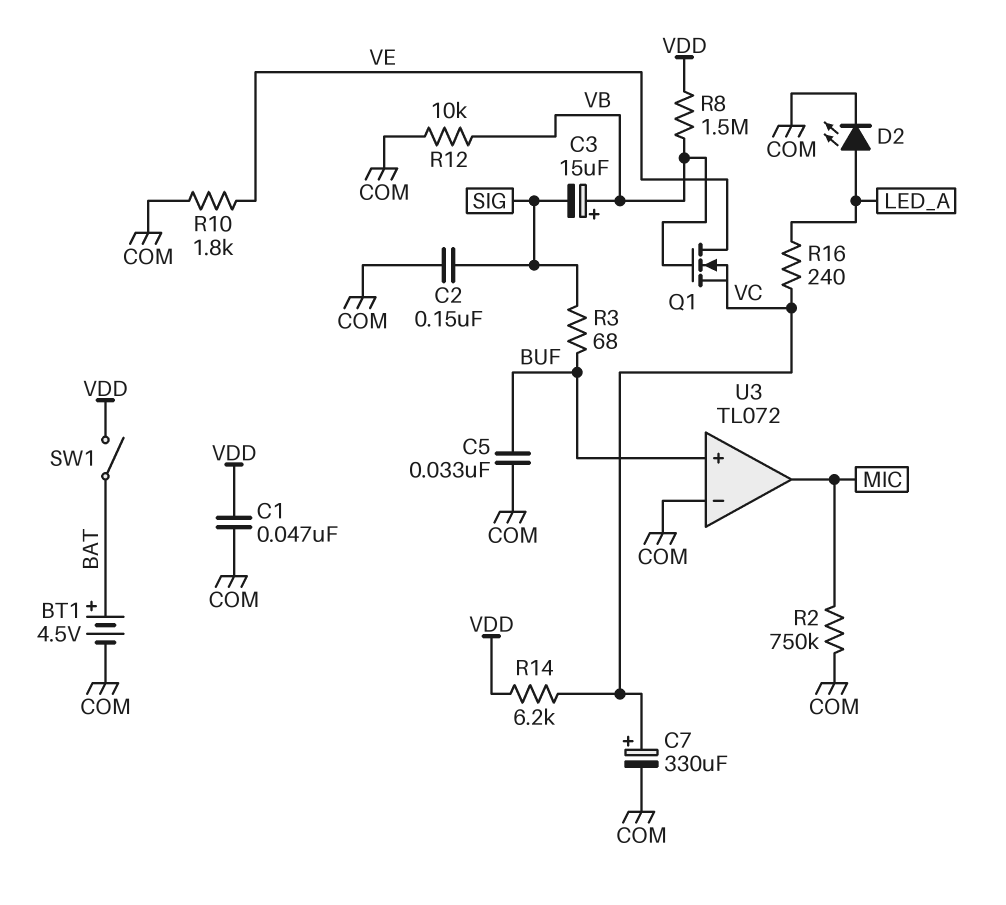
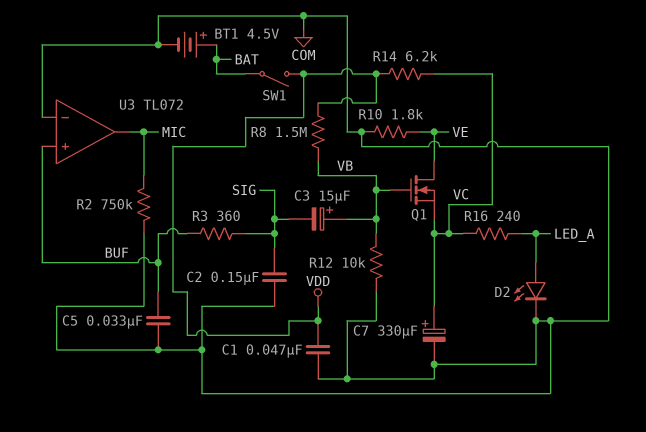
R3: 68 (BUF, SIG) -> 360 (BUF, SIG)

